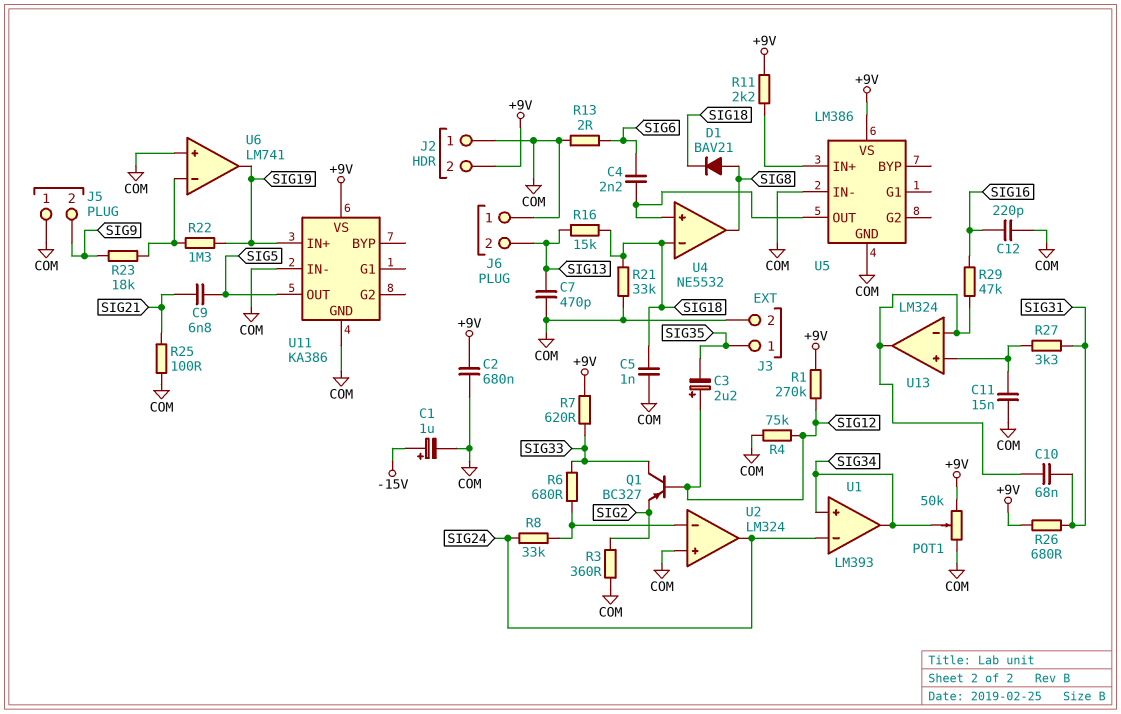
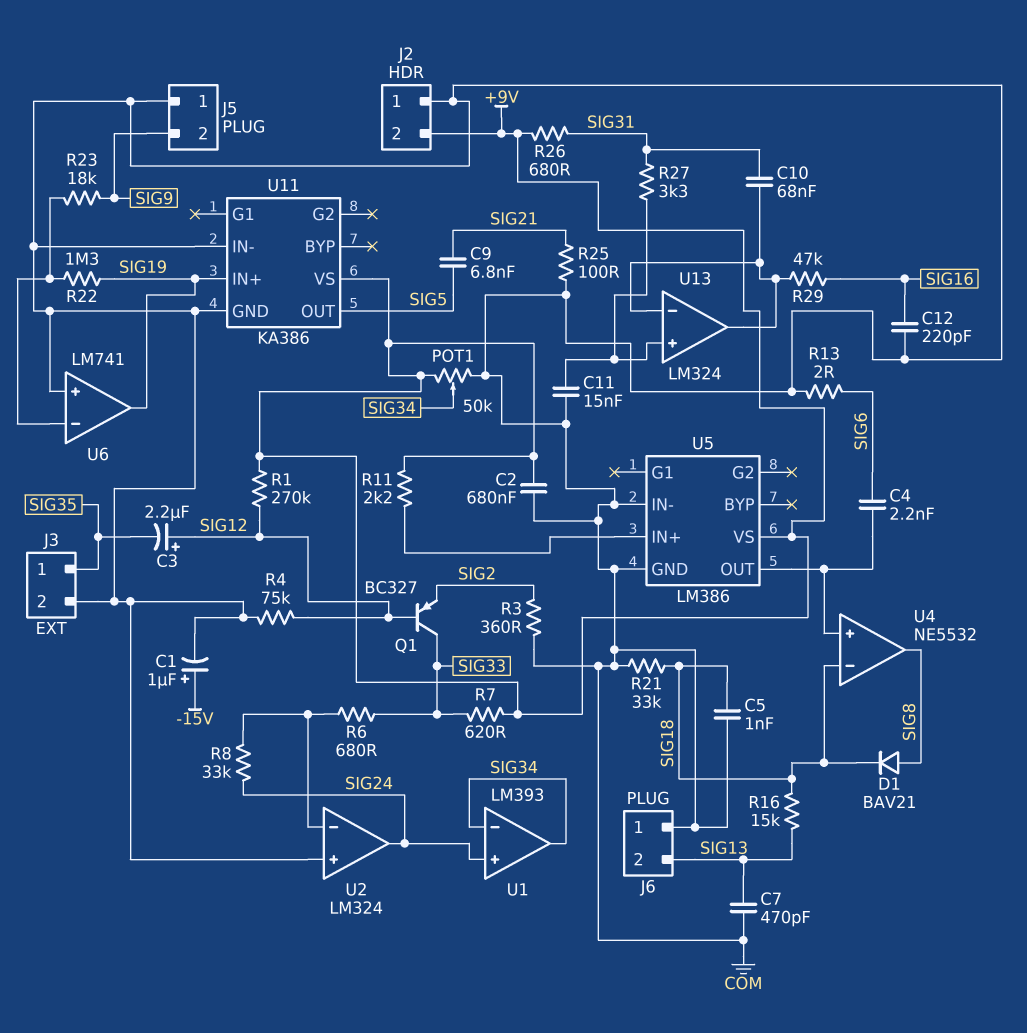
U1 pin in+: SIG34 -> SIG24
U1 pin in-: SIG24 -> SIG34

